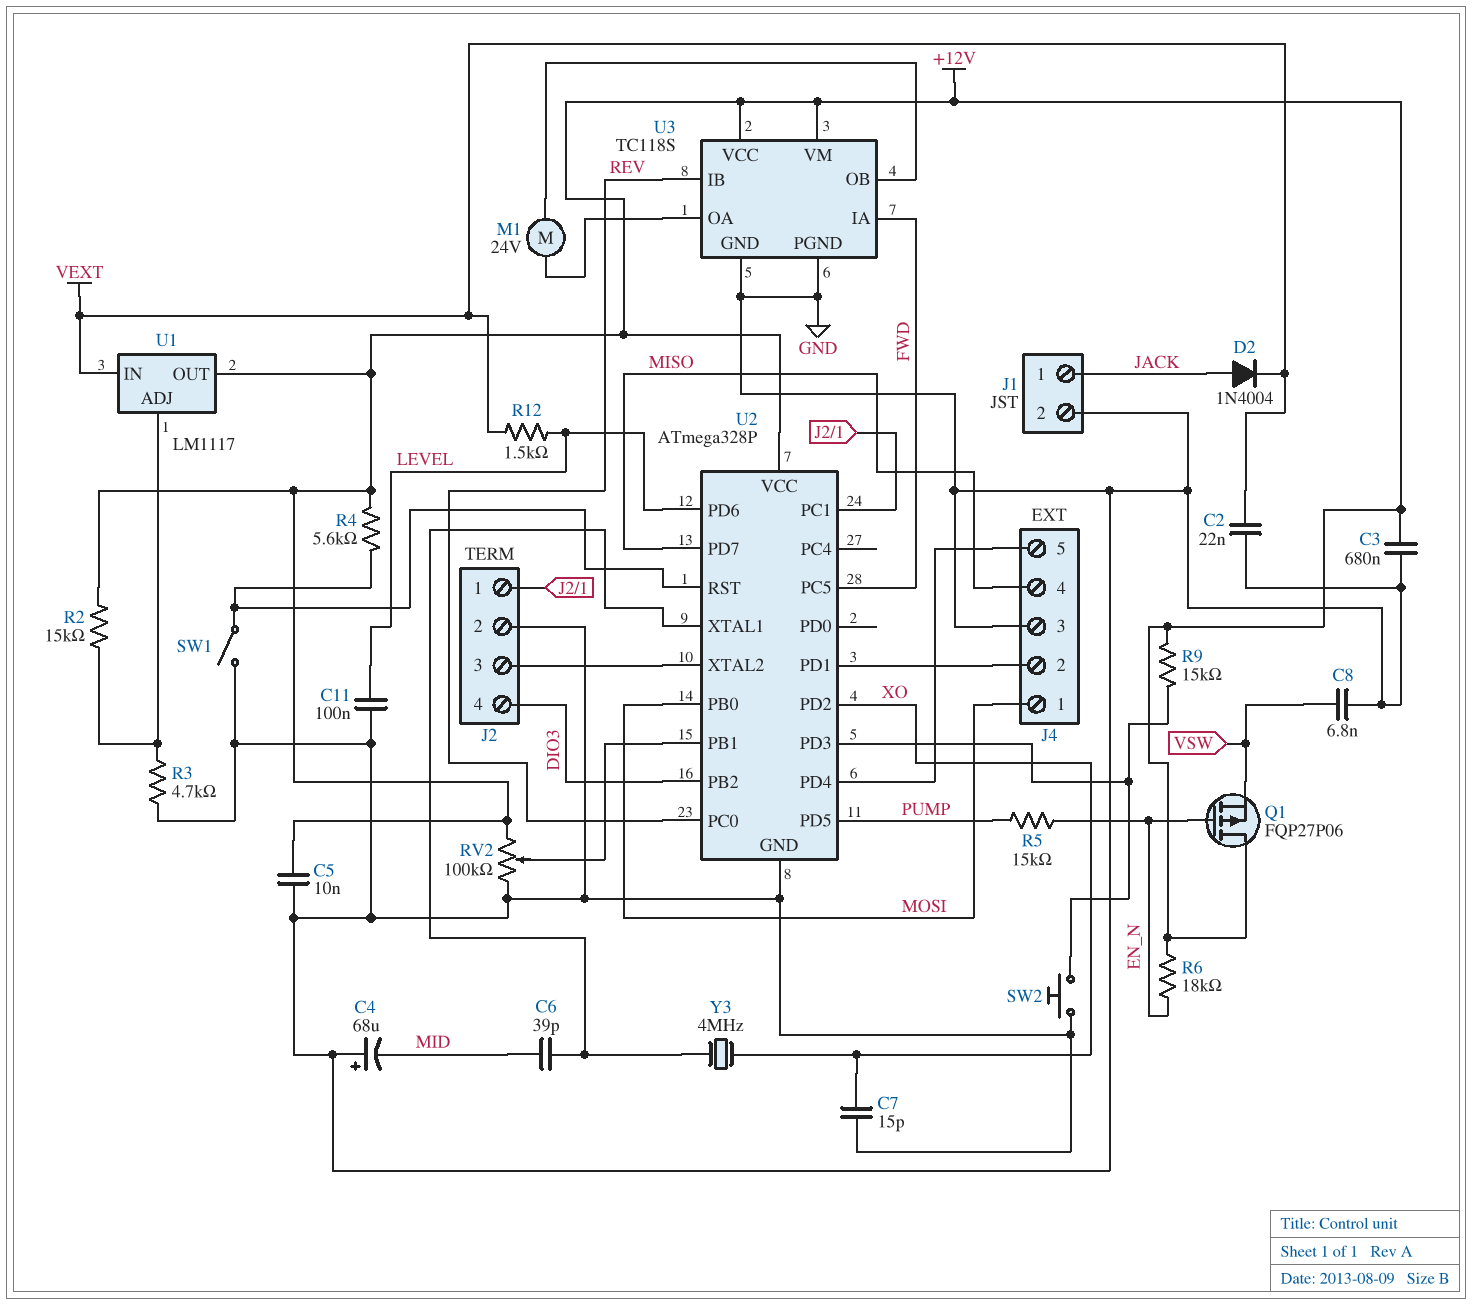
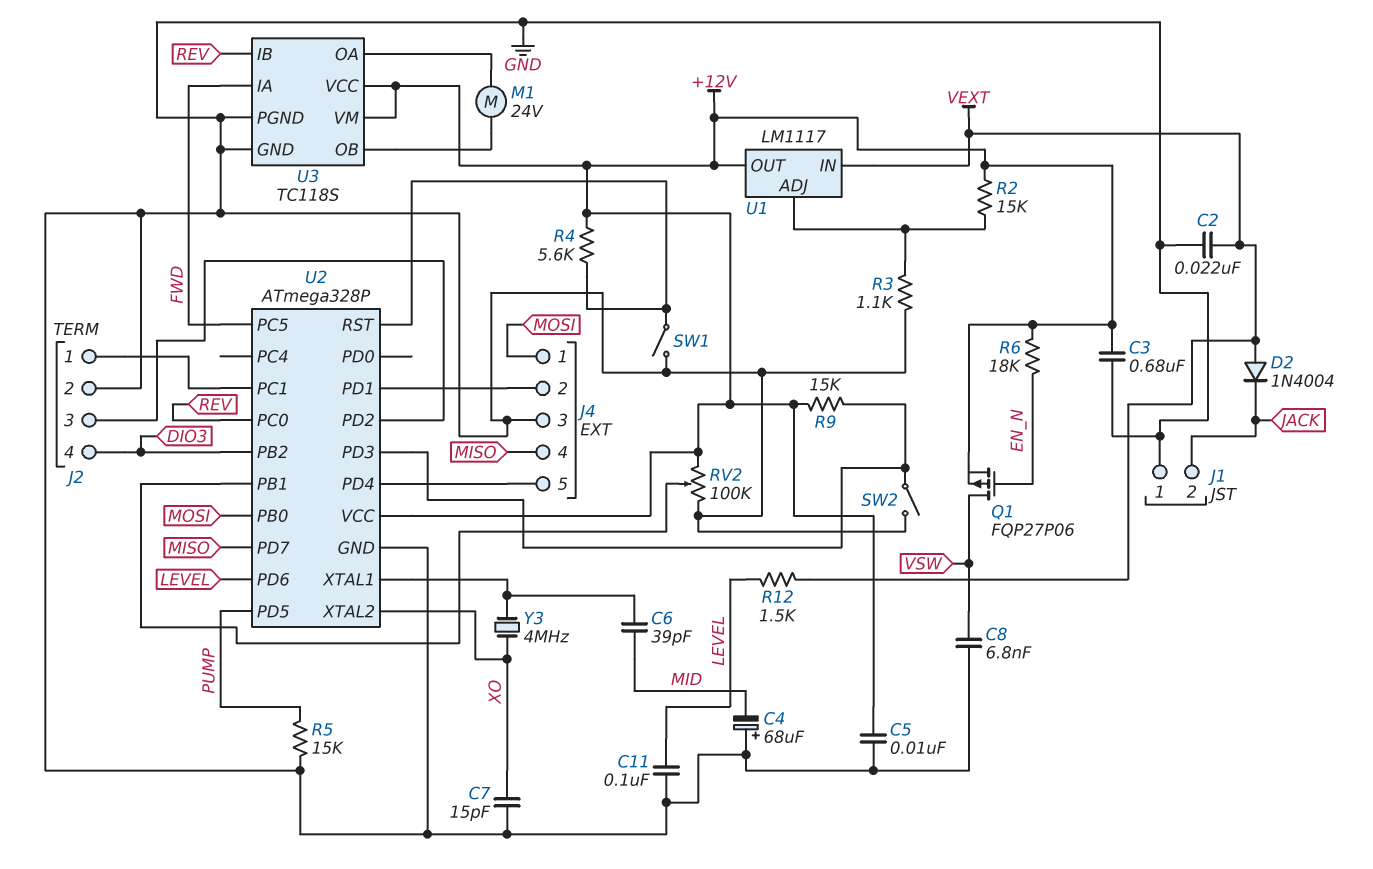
D2: diode 1N4004 (A JACK, K VEXT) -> diode 1N4004 (A VEXT, K JACK)
J1 pin 1: JACK -> GND
J1 pin 2: GND -> JACK
Q1: PMOS FQP27P06 (G EN_N, D +12V, S VSW) -> PMOS FQP27P06 (G EN_N, D VSW, S +12V)
R3: 4.7k (GND, U1/ADJ) -> 1.1k (GND, U1/ADJ)
R5: 15k (EN_N, PUMP) -> 15k (GND, PUMP)
SW2: button (GND, U2/PD3) -> switch (GND, U2/PD3)
U2 pin PD2: XO -> J2/3
U2 pin XTAL2: J2/3 -> XO

